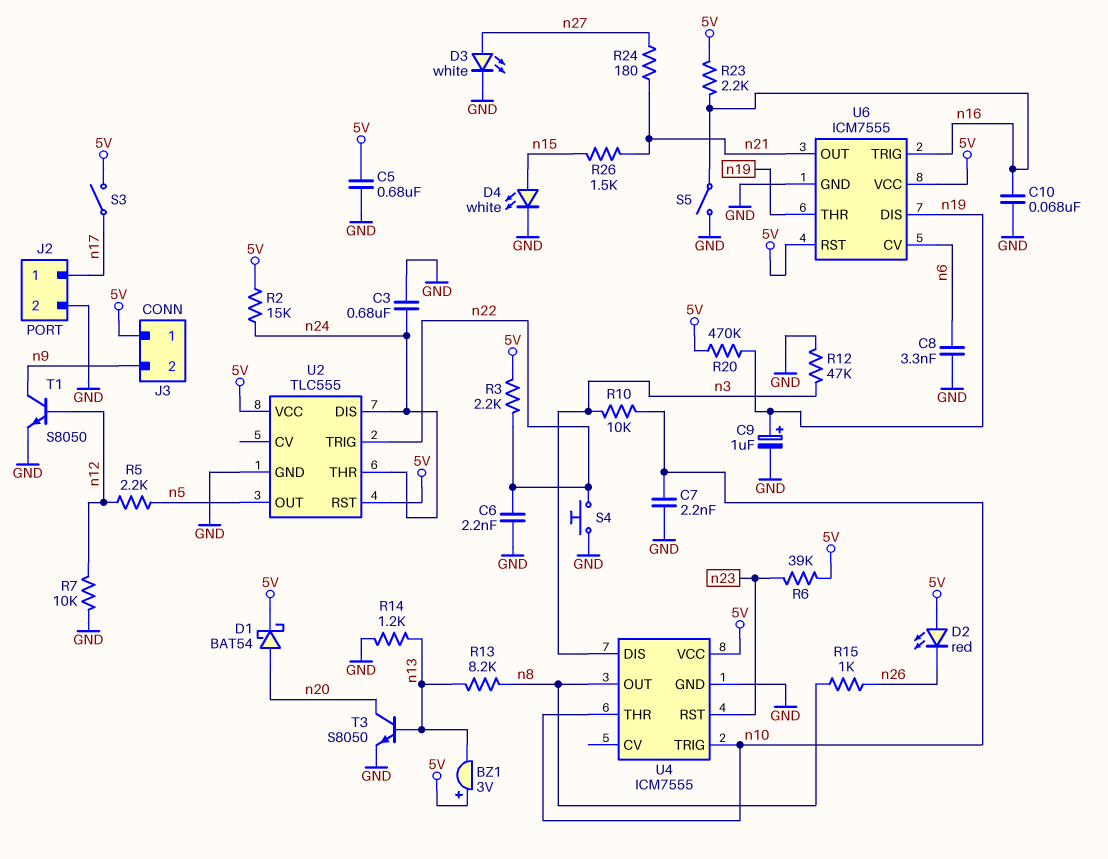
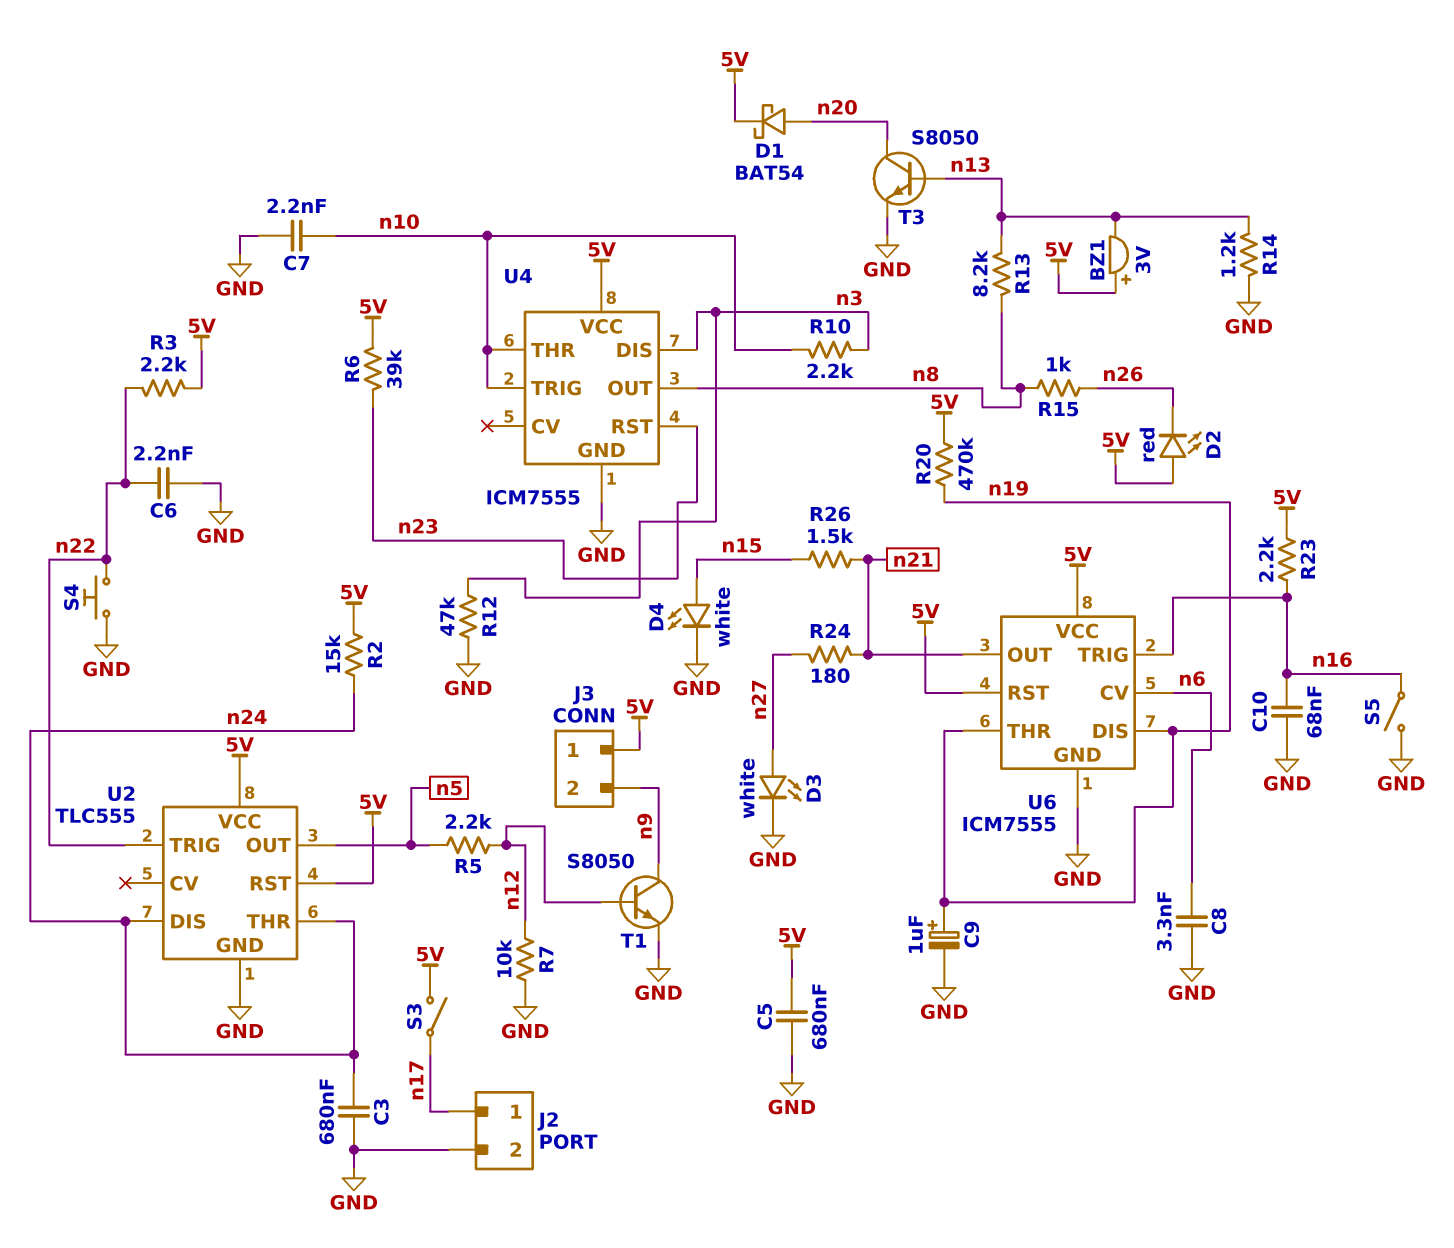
R10: 10k (n3, n10) -> 2.2k (n3, n10)

